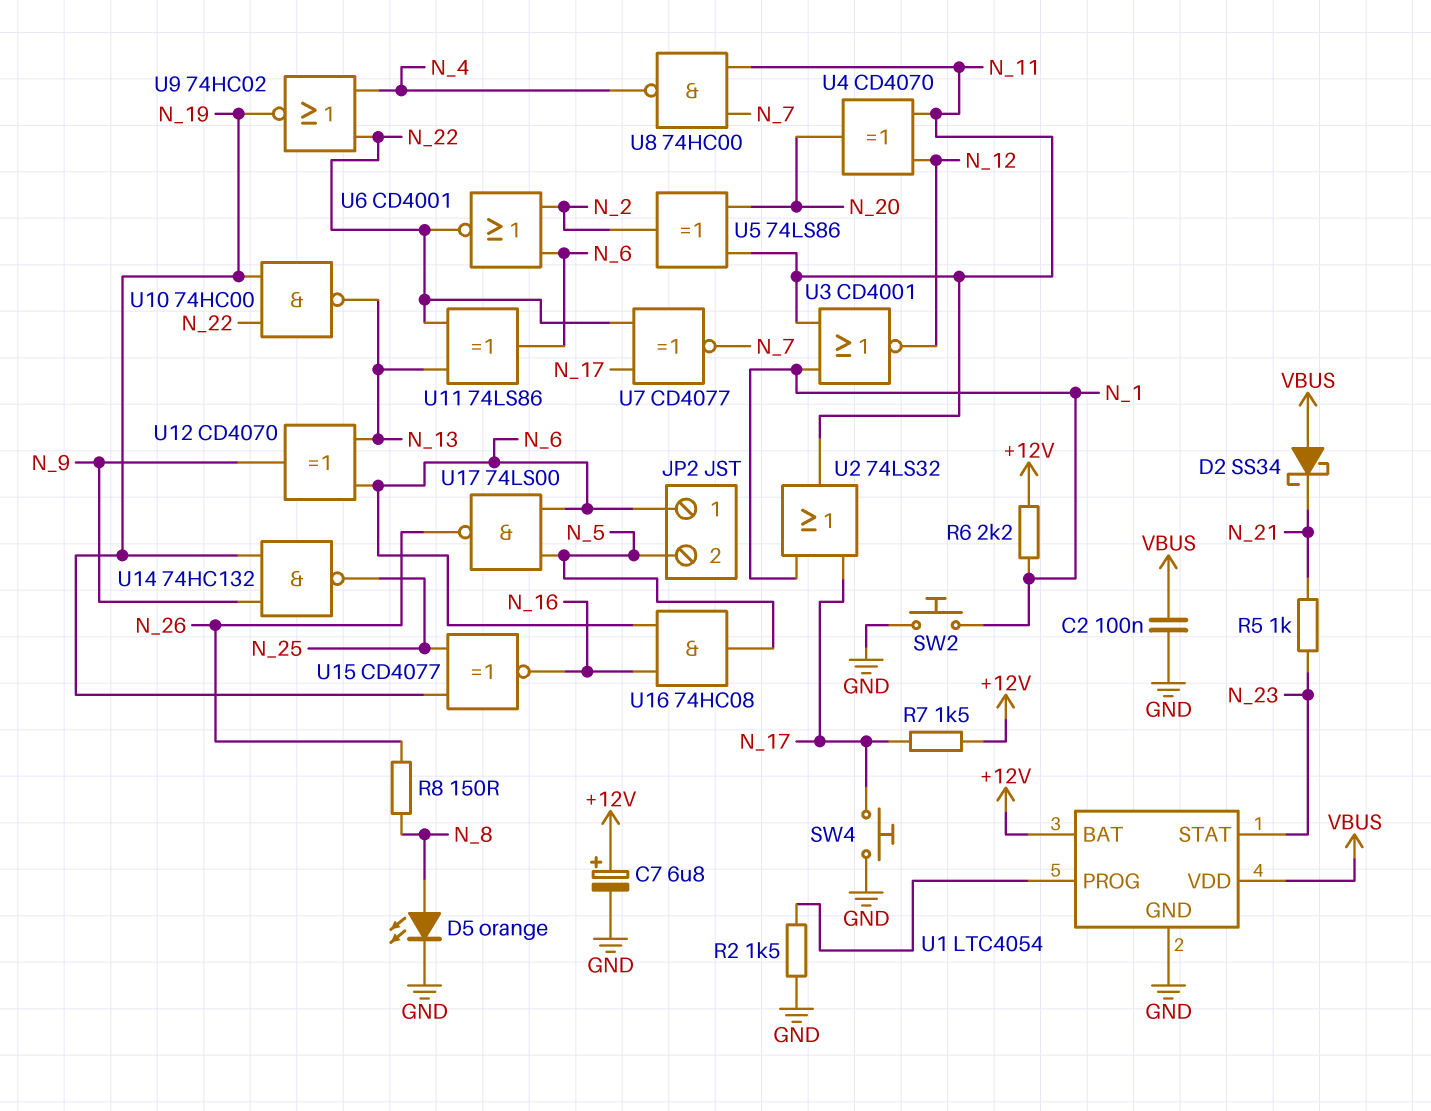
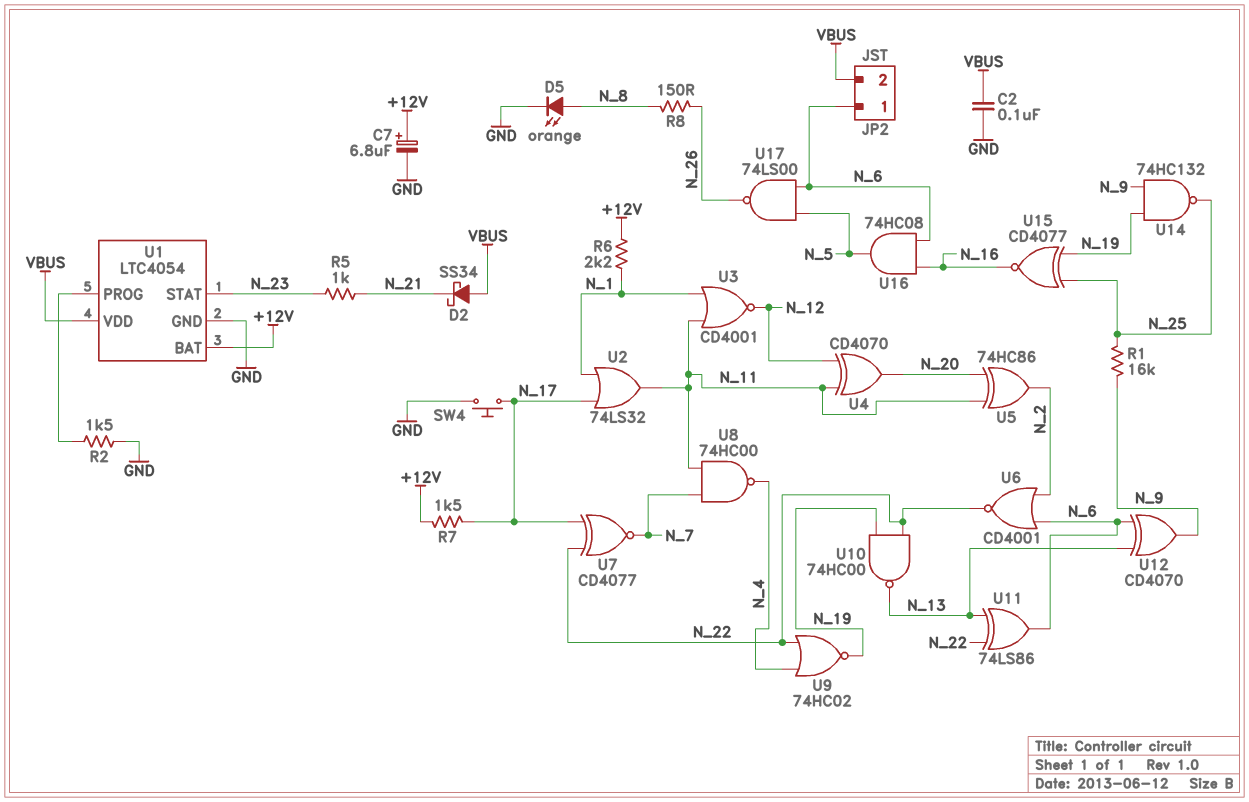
JP2 pin 2: N_5 -> VBUS
R1: none -> 16k (N_9, N_25)
SW2: button (GND, N_1) -> none
U5: XOR 74LS86 (in N_11, in N_20, out N_2) -> XOR 74HC86 (in N_11, in N_20, out N_2)

